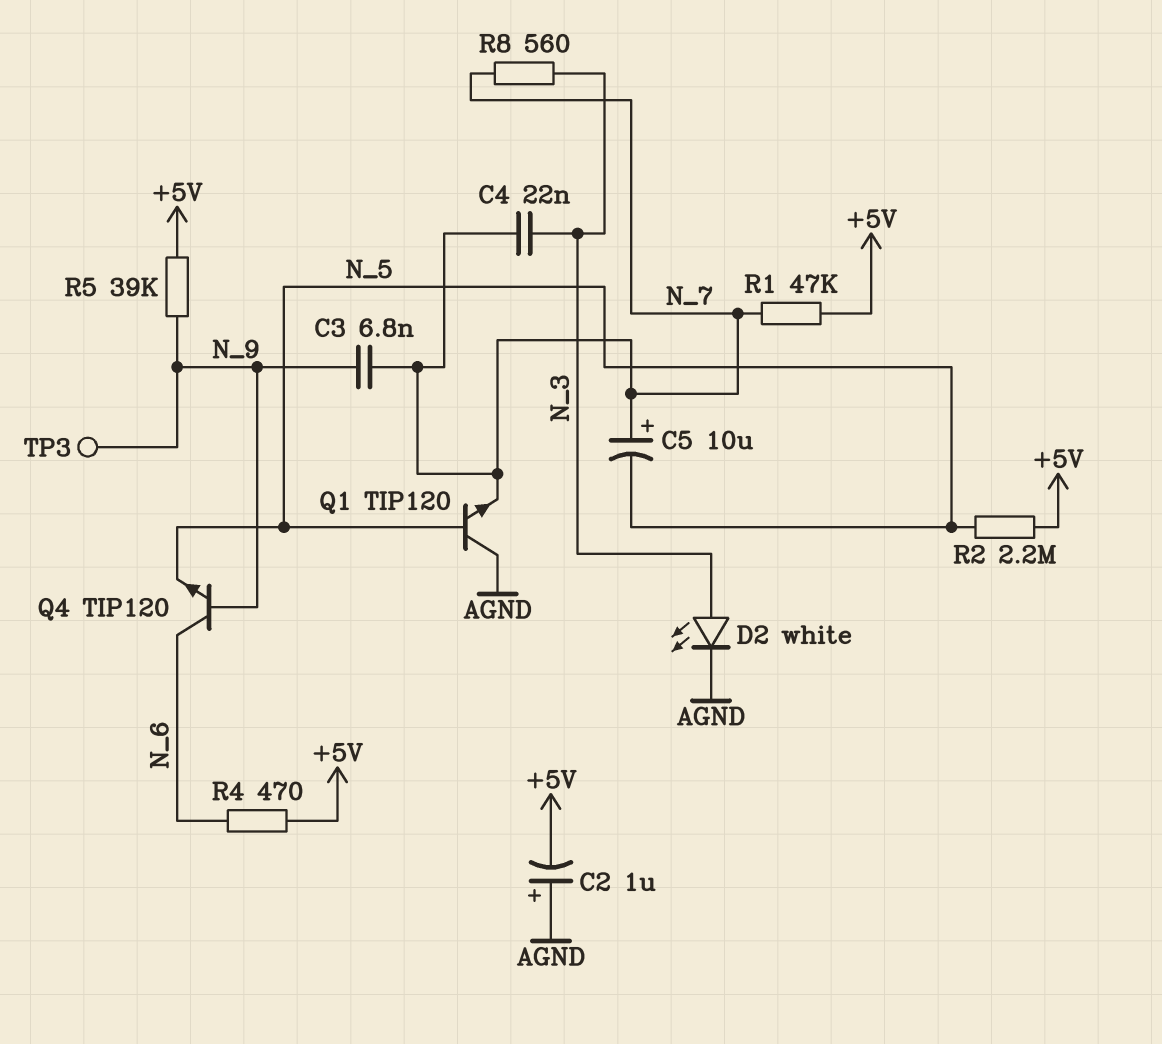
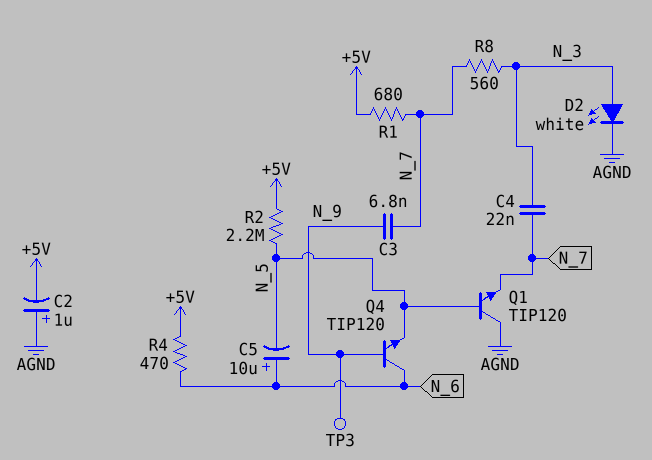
C5: 10uF (plus N_7, minus N_5) -> 10uF (plus N_6, minus N_5)
R1: 47k (+5V, N_7) -> 680 (+5V, N_7)
R5: 39k (+5V, N_9) -> none

